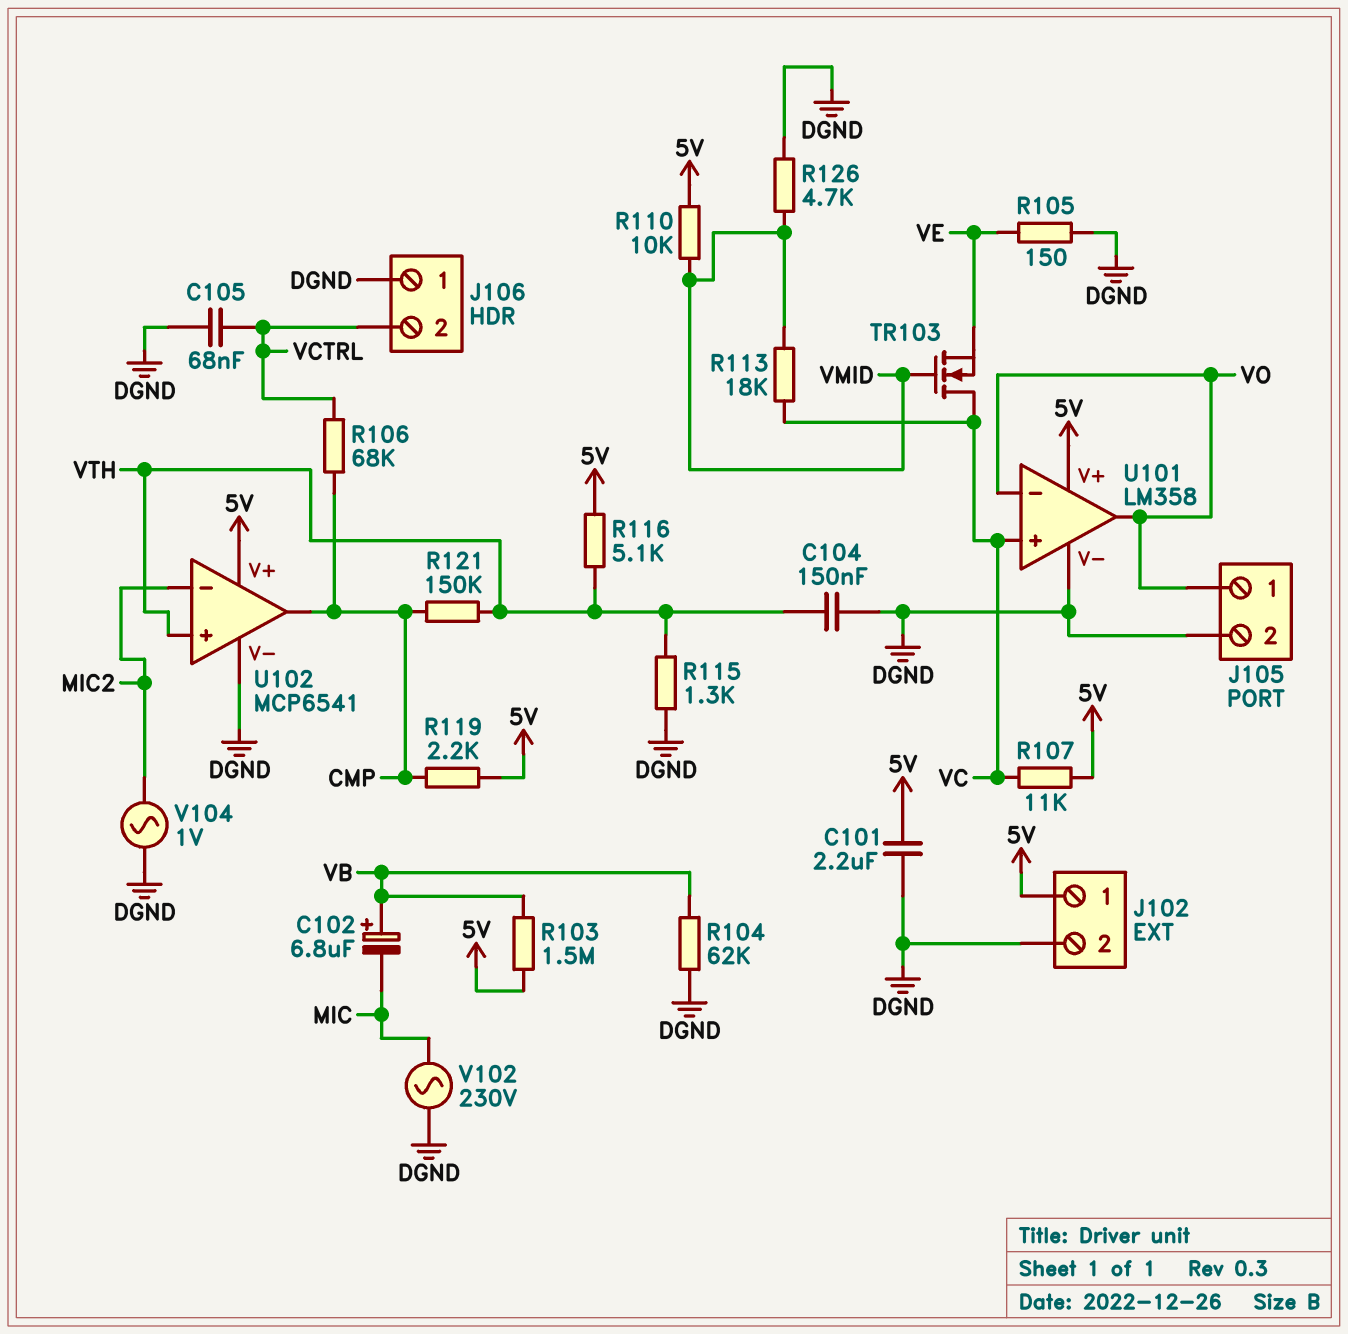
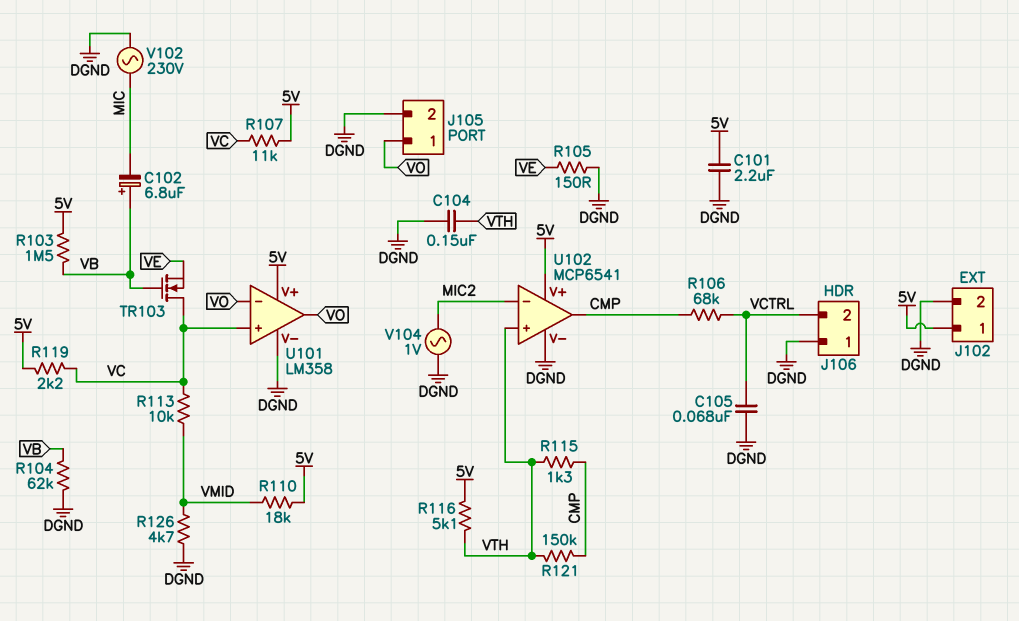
R110: 10k (5V, VMID) -> 18k (5V, VMID)
R113: 18k (VC, VMID) -> 10k (VC, VMID)
R115: 1.3k (DGND, VTH) -> 1.3k (CMP, VTH)
R119: 2.2k (5V, CMP) -> 2.2k (5V, VC)
TR103: NMOS (G VMID, D VC, S VE) -> NMOS (G VB, D VC, S VE)

